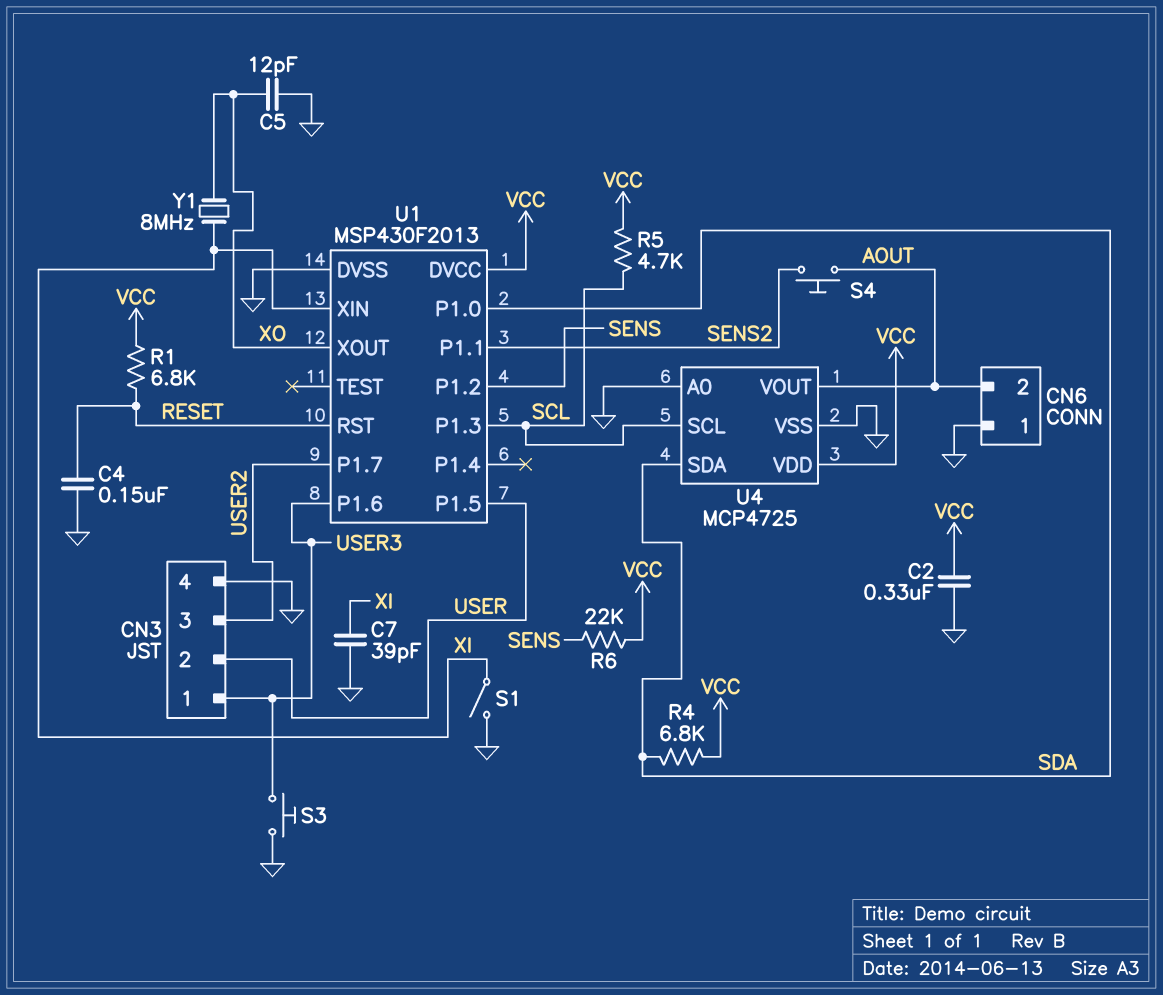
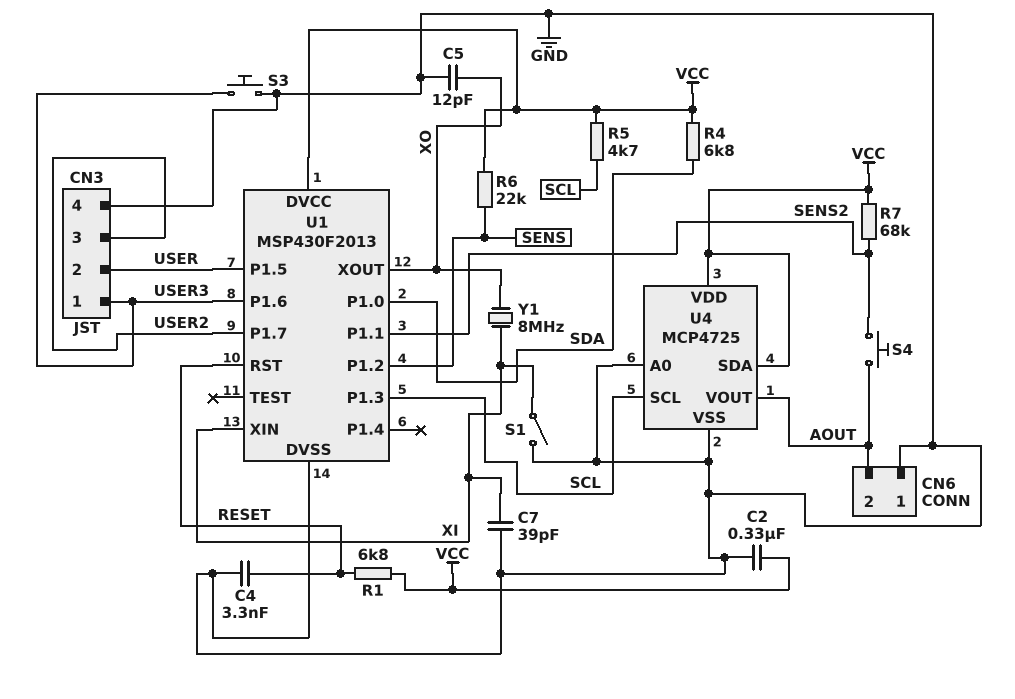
C4: 150nF (GND, RESET) -> 3.3nF (GND, RESET)
R7: none -> 68k (SENS2, VCC)
U4 pin SDA: SDA -> VCC

